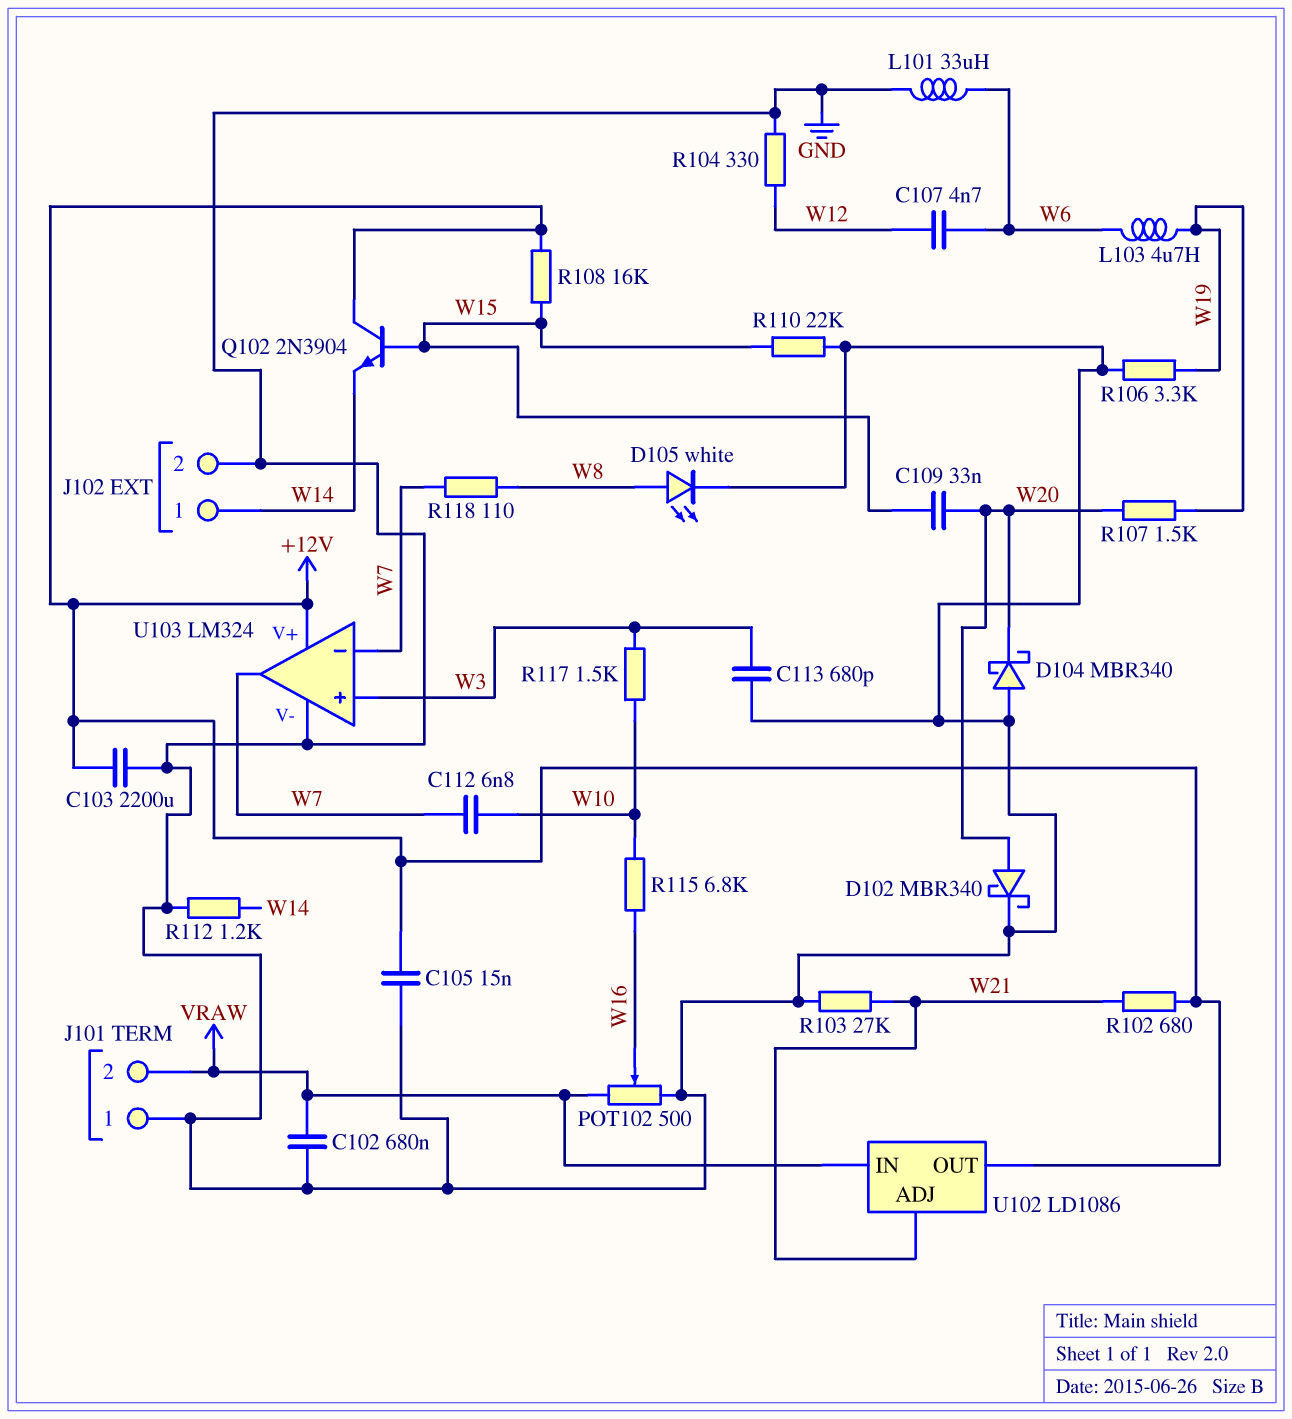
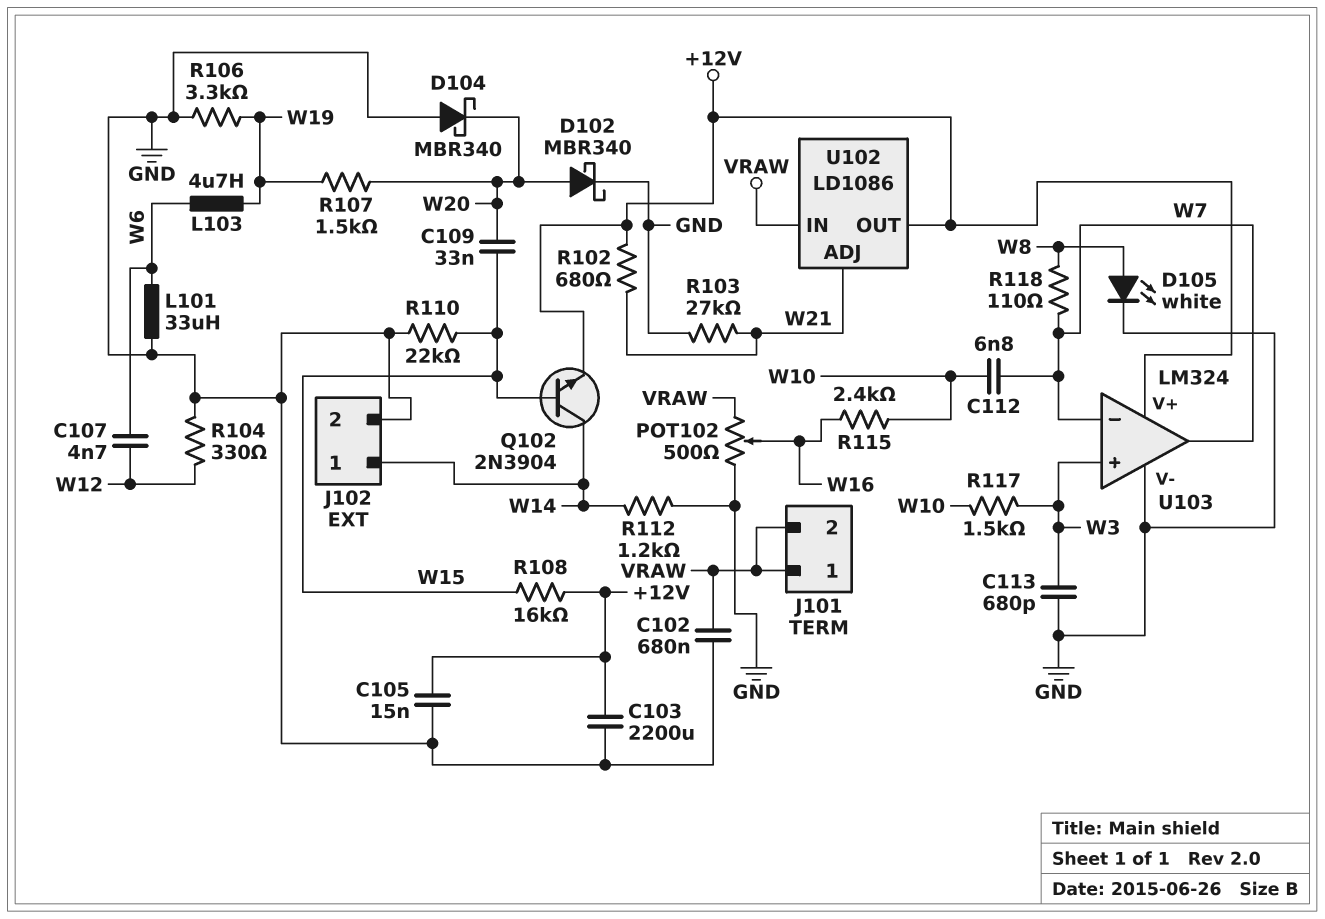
J101 pin 1: GND -> VRAW
Q102: NPN 2N3904 (B W15, C +12V, E W14) -> NPN 2N3904 (B W15, C W14, E +12V)
R115: 6.8k (W10, W16) -> 2.4k (W10, W16)

